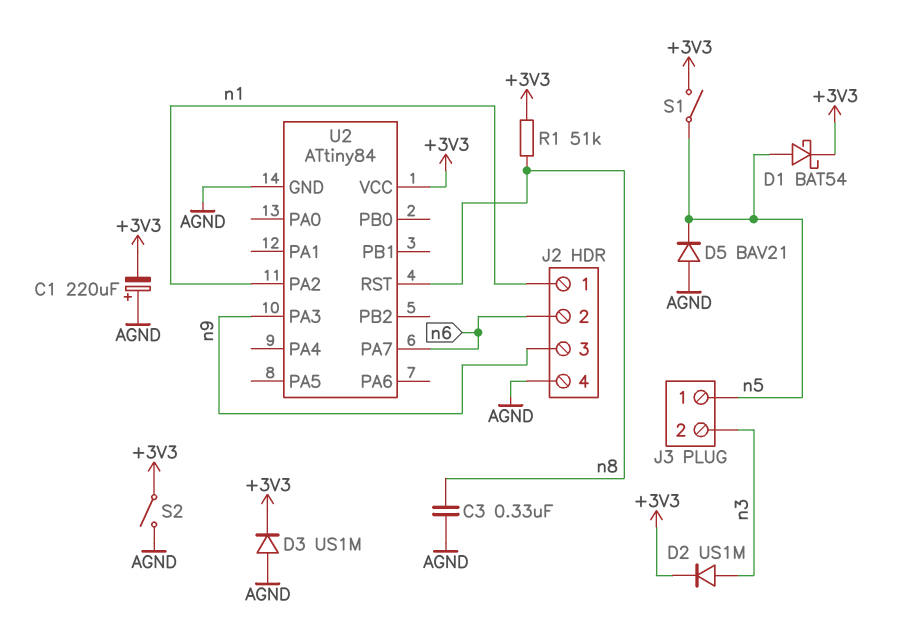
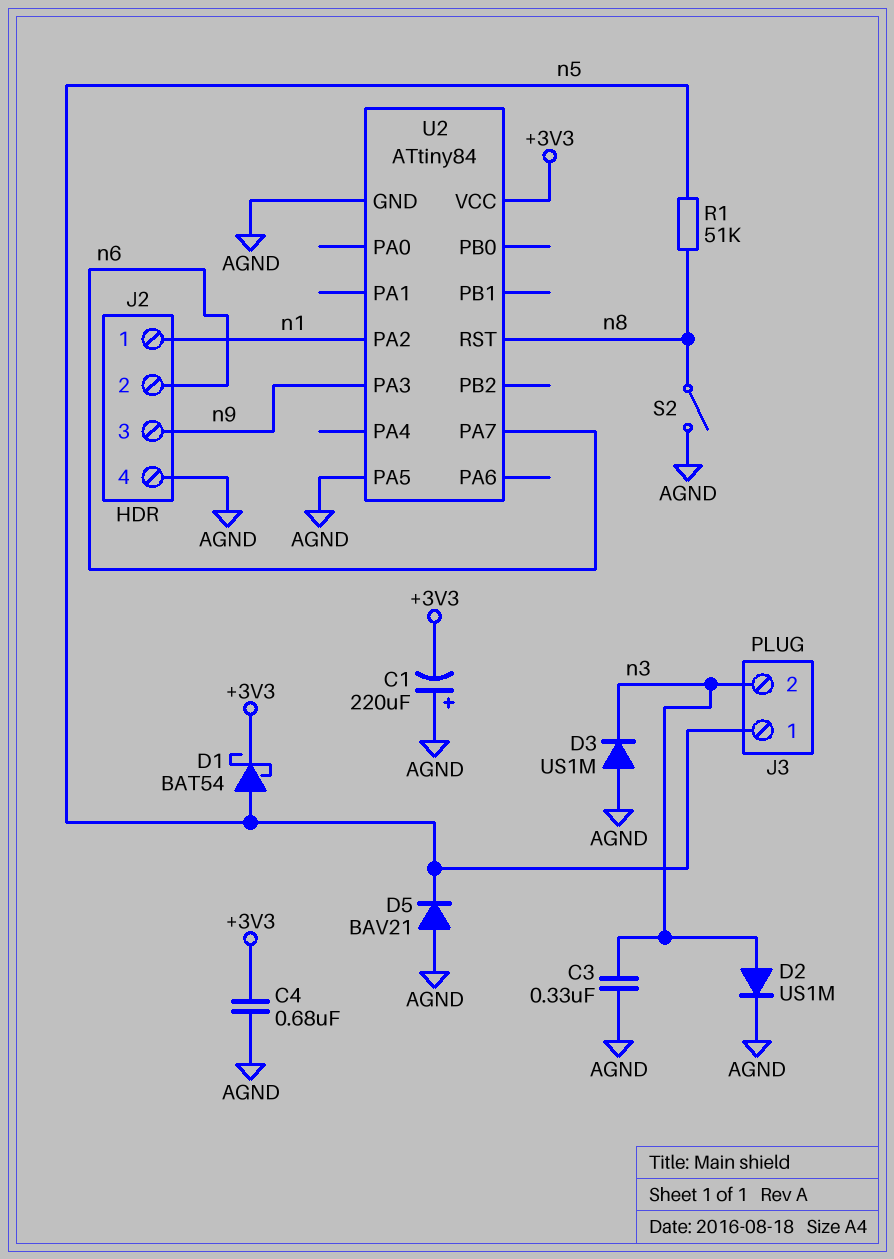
C3: 330nF (AGND, n8) -> 330nF (AGND, n3)
C4: none -> 680nF (+3V3, AGND)
D2: diode US1M (A n3, K +3V3) -> diode US1M (A n3, K AGND)
D3: diode US1M (A AGND, K +3V3) -> diode US1M (A AGND, K n3)
R1: 51k (+3V3, n8) -> 51k (n5, n8)
S1: switch (+3V3, n5) -> none
S2: switch (+3V3, AGND) -> switch (AGND, n8)
U2 pin PA5: none -> AGND

